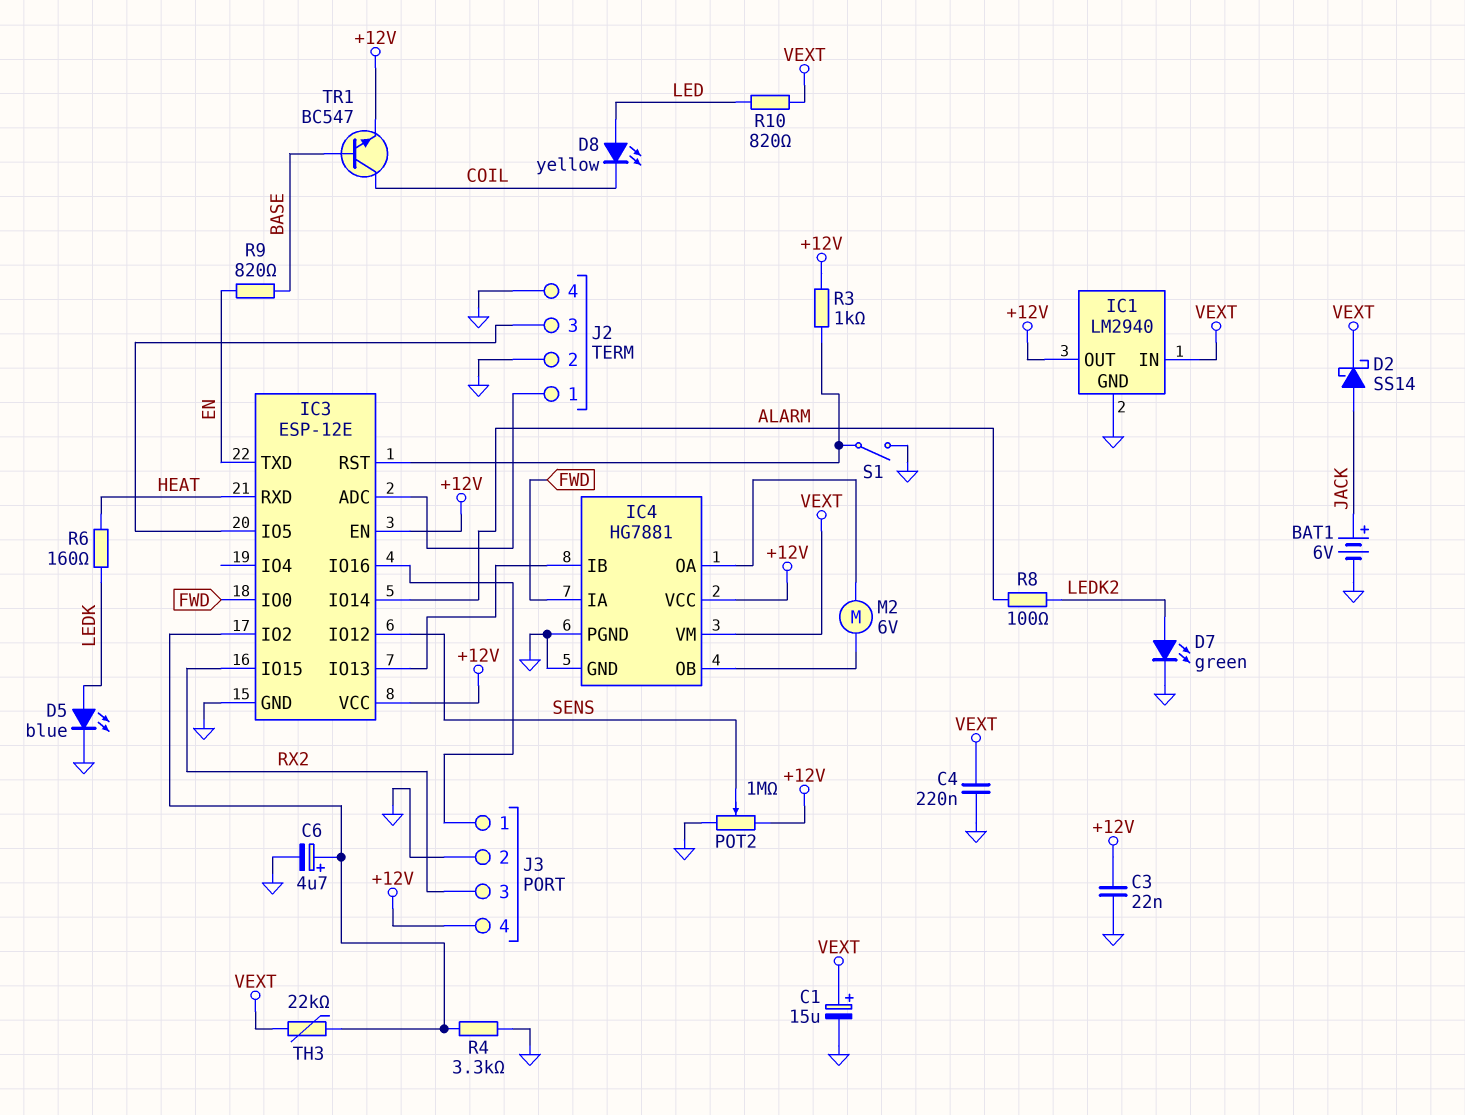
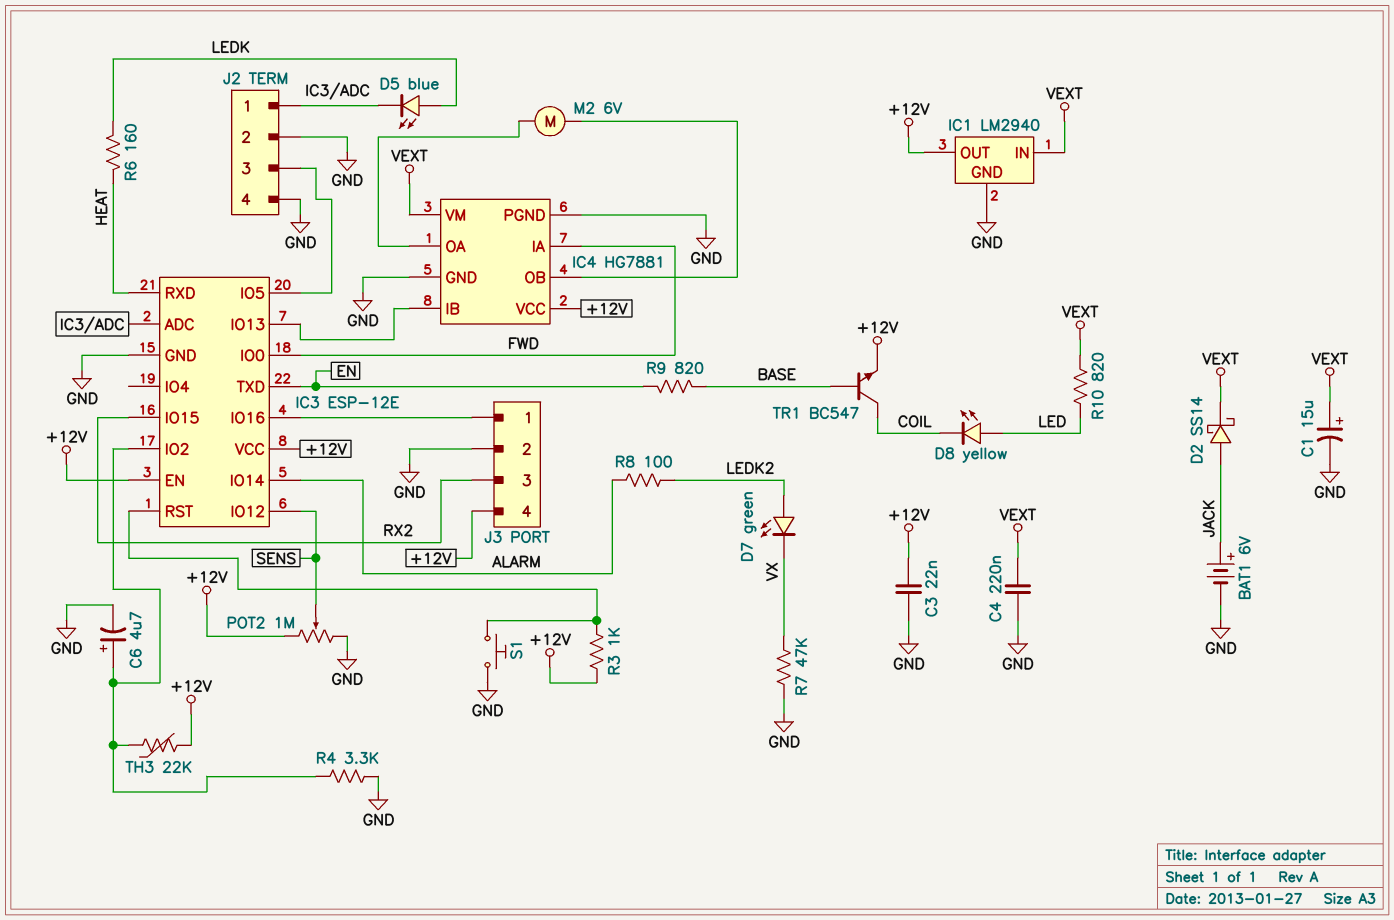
D5: LED blue (A LEDK, K GND) -> LED blue (A LEDK, K IC3/ADC)
D7: LED green (A LEDK2, K GND) -> LED green (A LEDK2, K VX)
R7: none -> 47k (GND, VX)
S1: switch (GND, IC3/RST) -> button (GND, IC3/RST)
TH3: 22k (IC3/IO2, VEXT) -> 22k (+12V, IC3/IO2)

